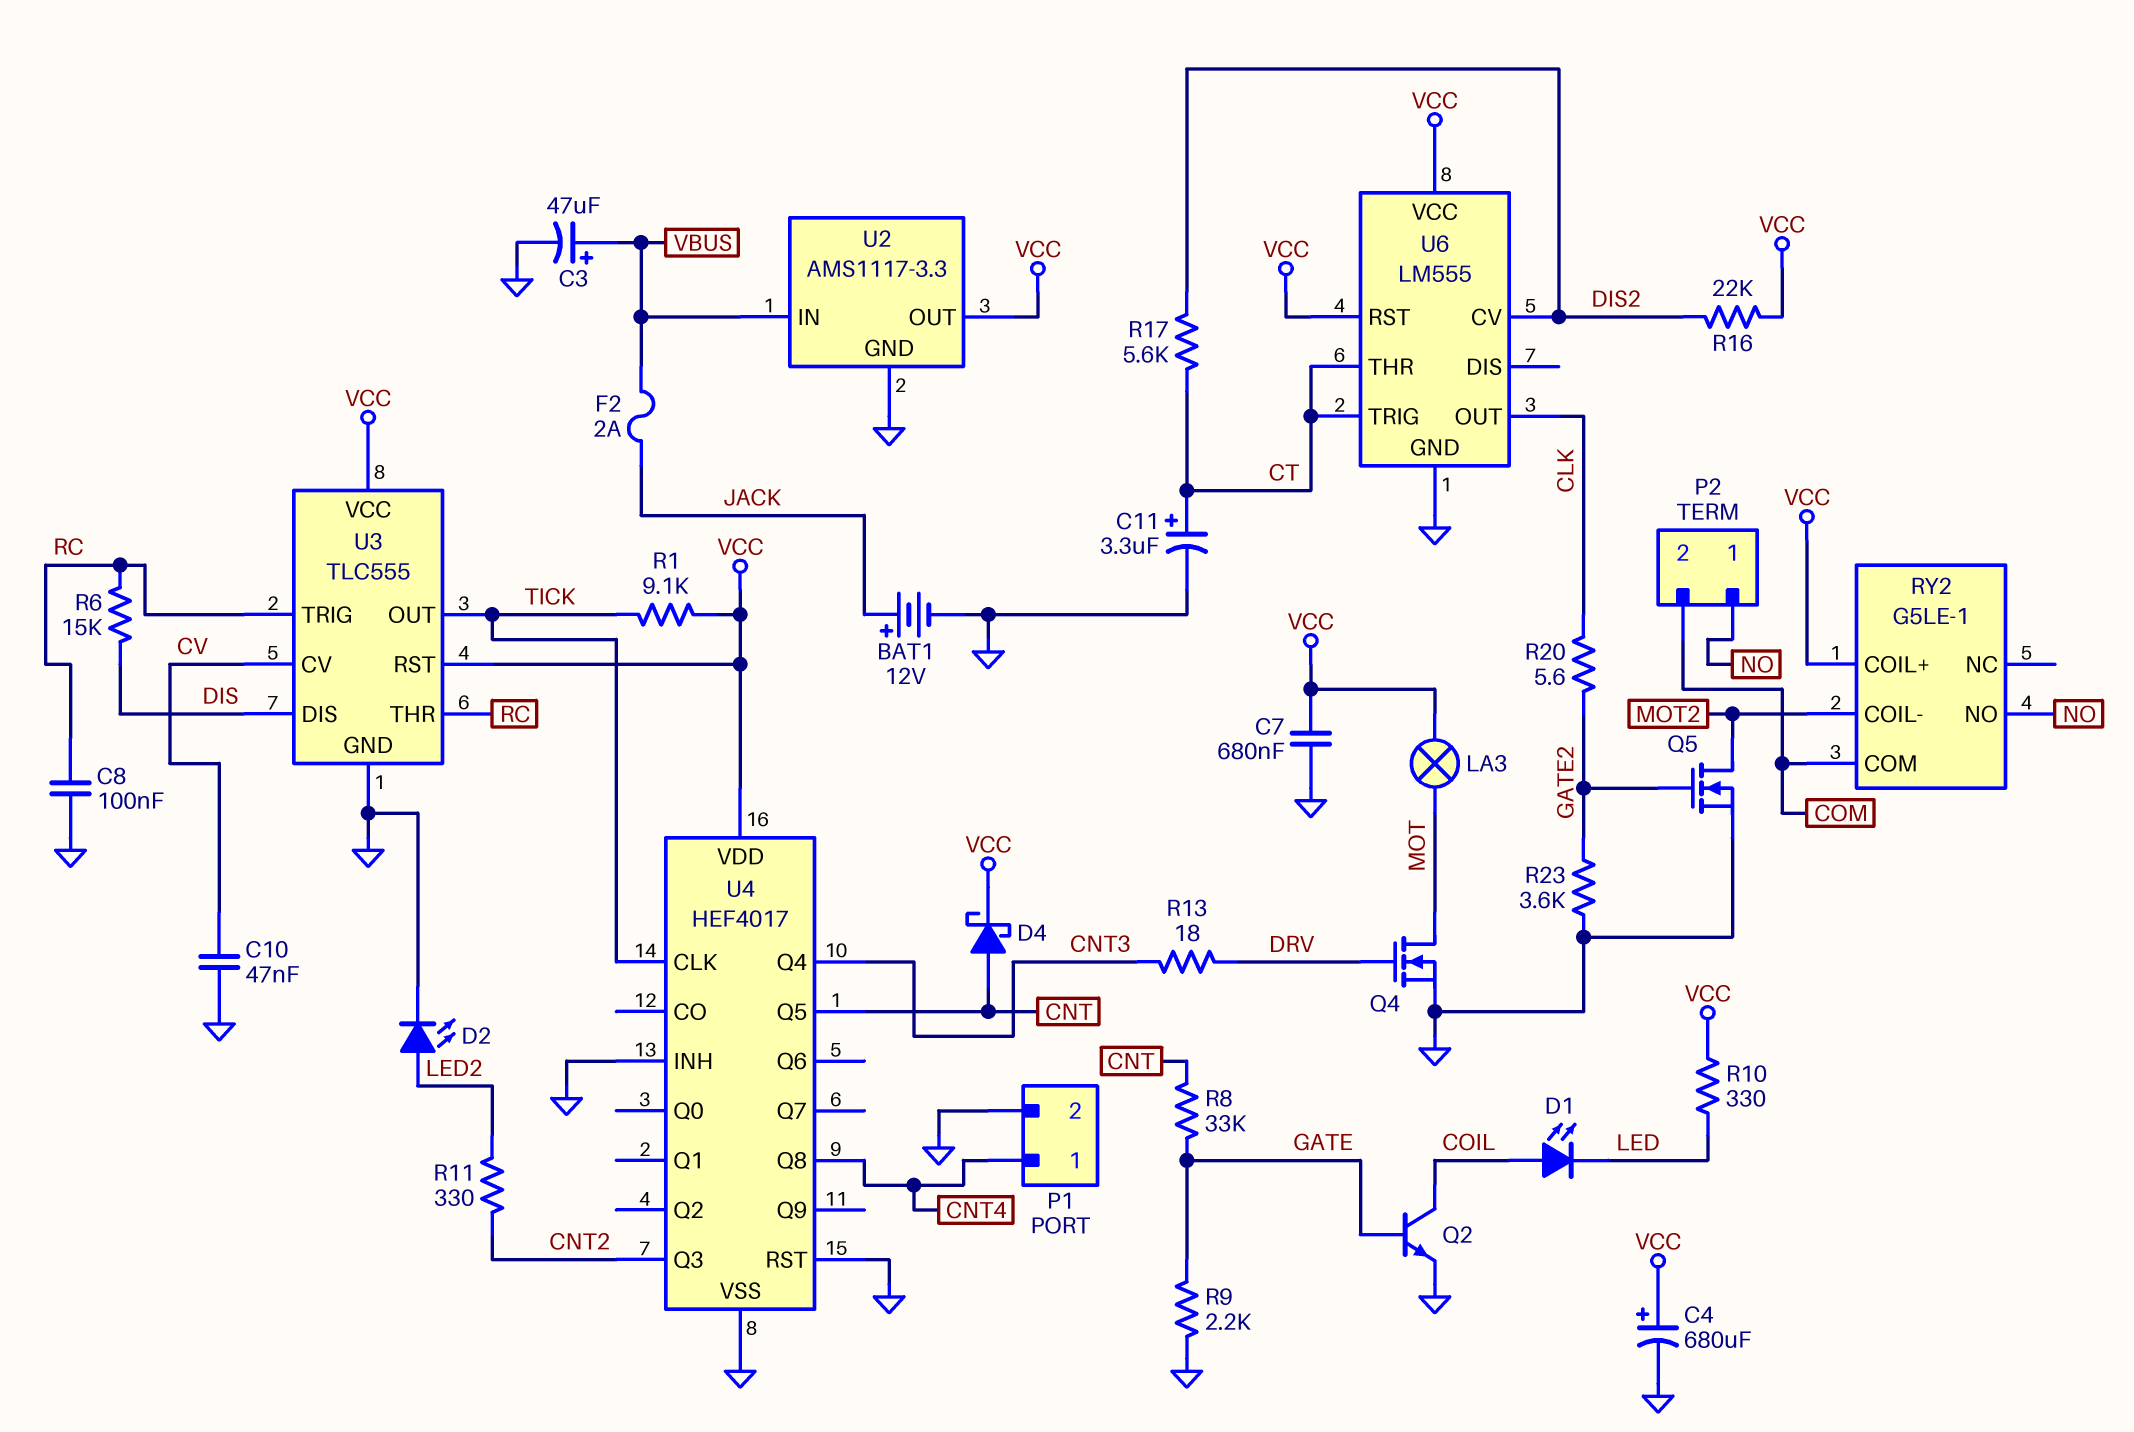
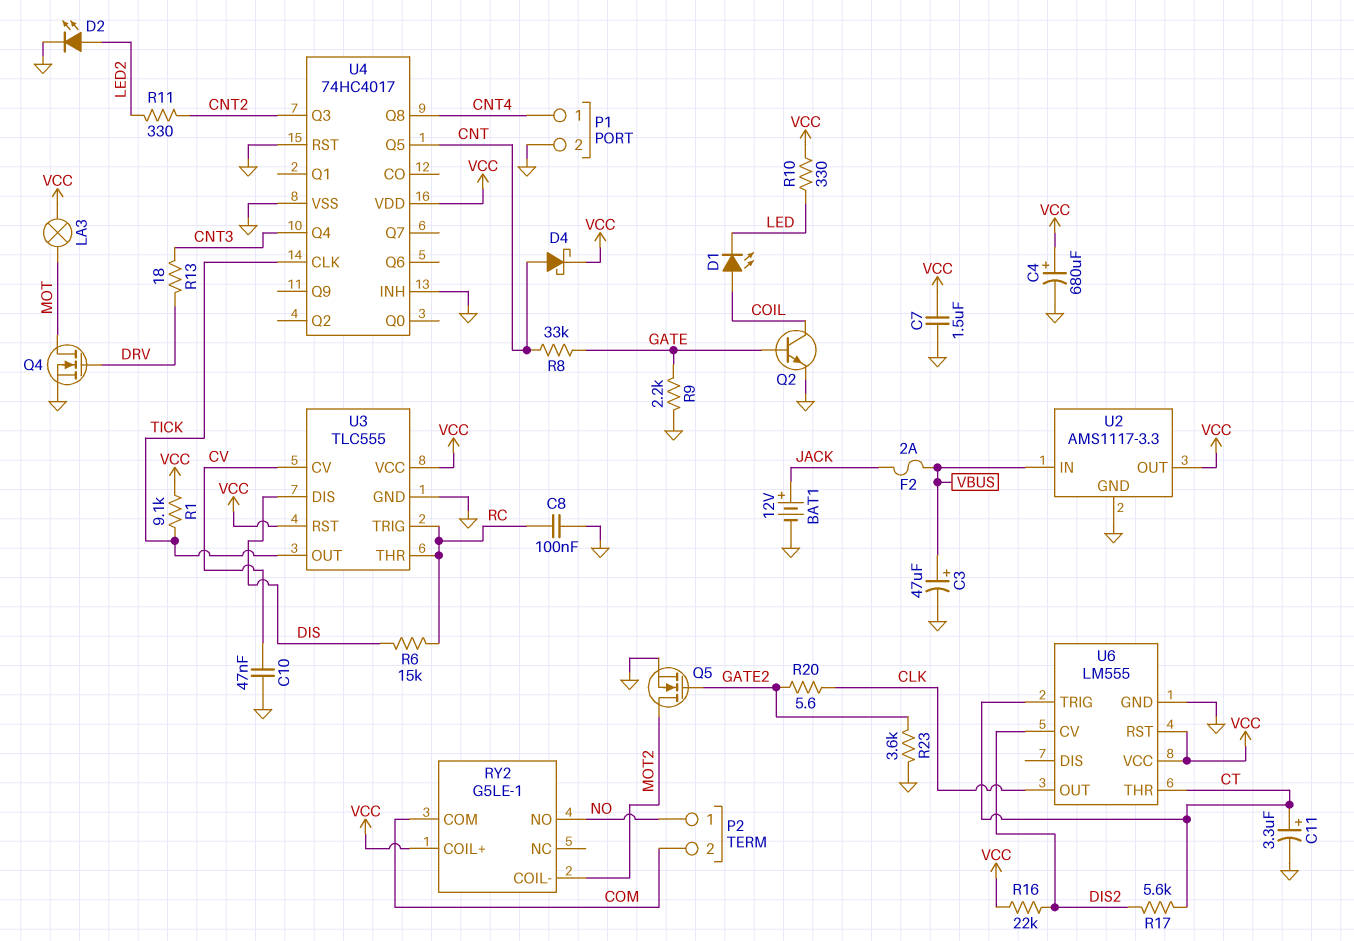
C7: 680nF (GND, VCC) -> 1.5uF (GND, VCC)
U4: HEF4017 -> 74HC4017

